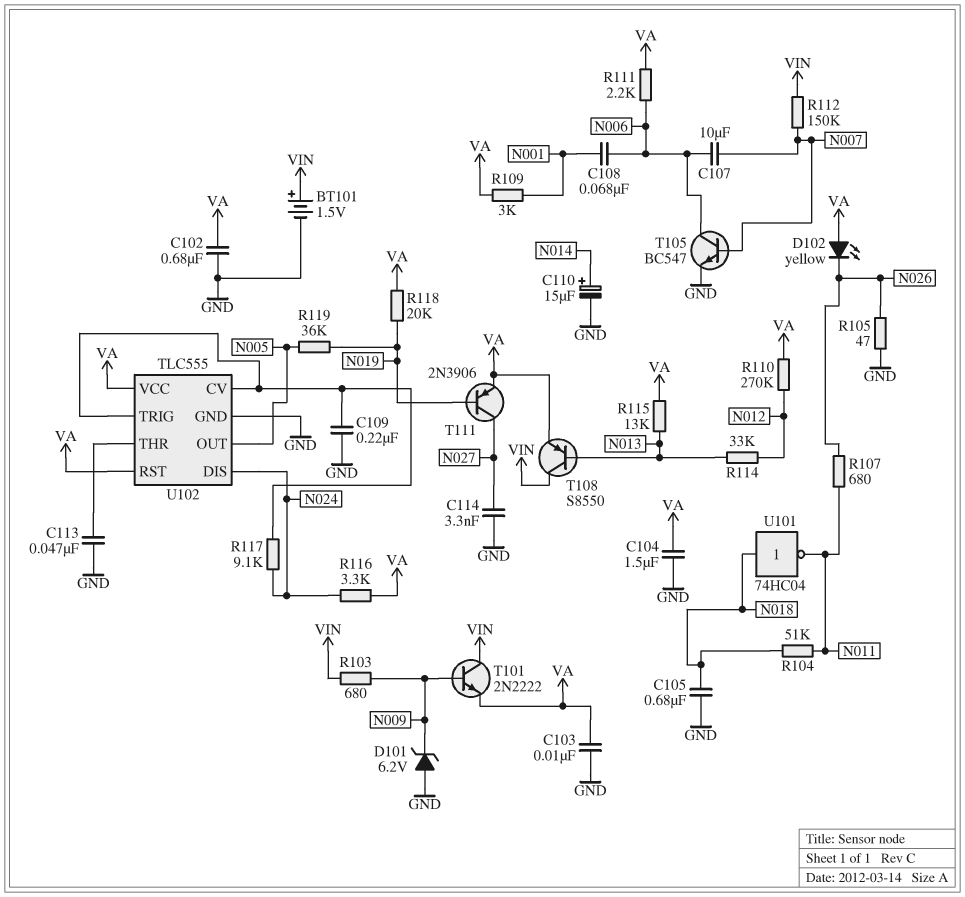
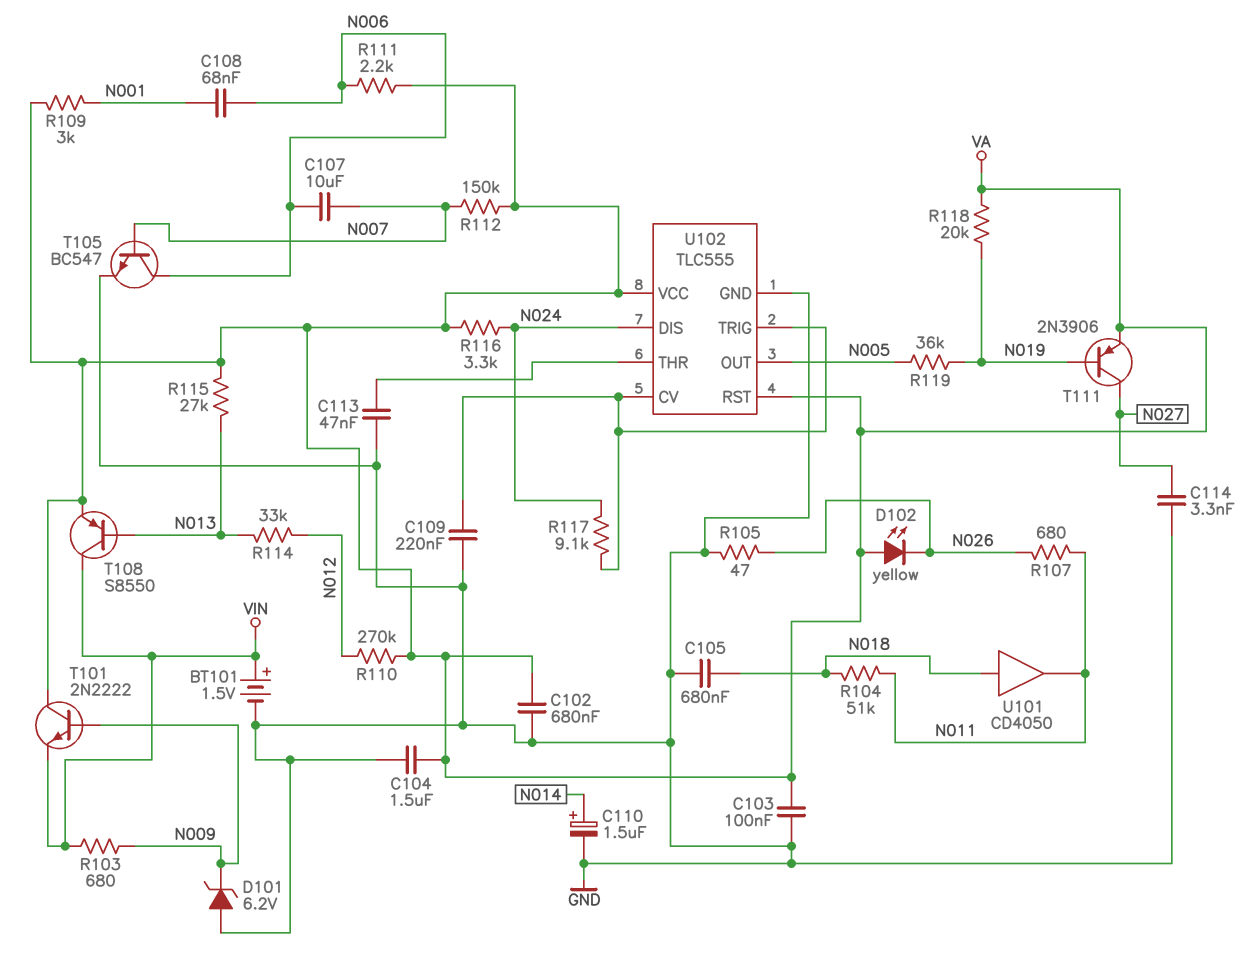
C103: 10nF (GND, VA) -> 100nF (GND, VA)
C110: 15uF (plus N014, minus GND) -> 1.5uF (plus N014, minus GND)
R112: 150k (N007, VIN) -> 150k (N007, VA)
R115: 13k (N013, VA) -> 27k (N013, VA)
T101: NPN 2N2222 (B N009, C VIN, E VA) -> NPN 2N2222 (B N009, C VA, E VIN)
U101: NOT 74HC04 (in N018, out N011) -> buffer CD4050 (in N018, out N011)

